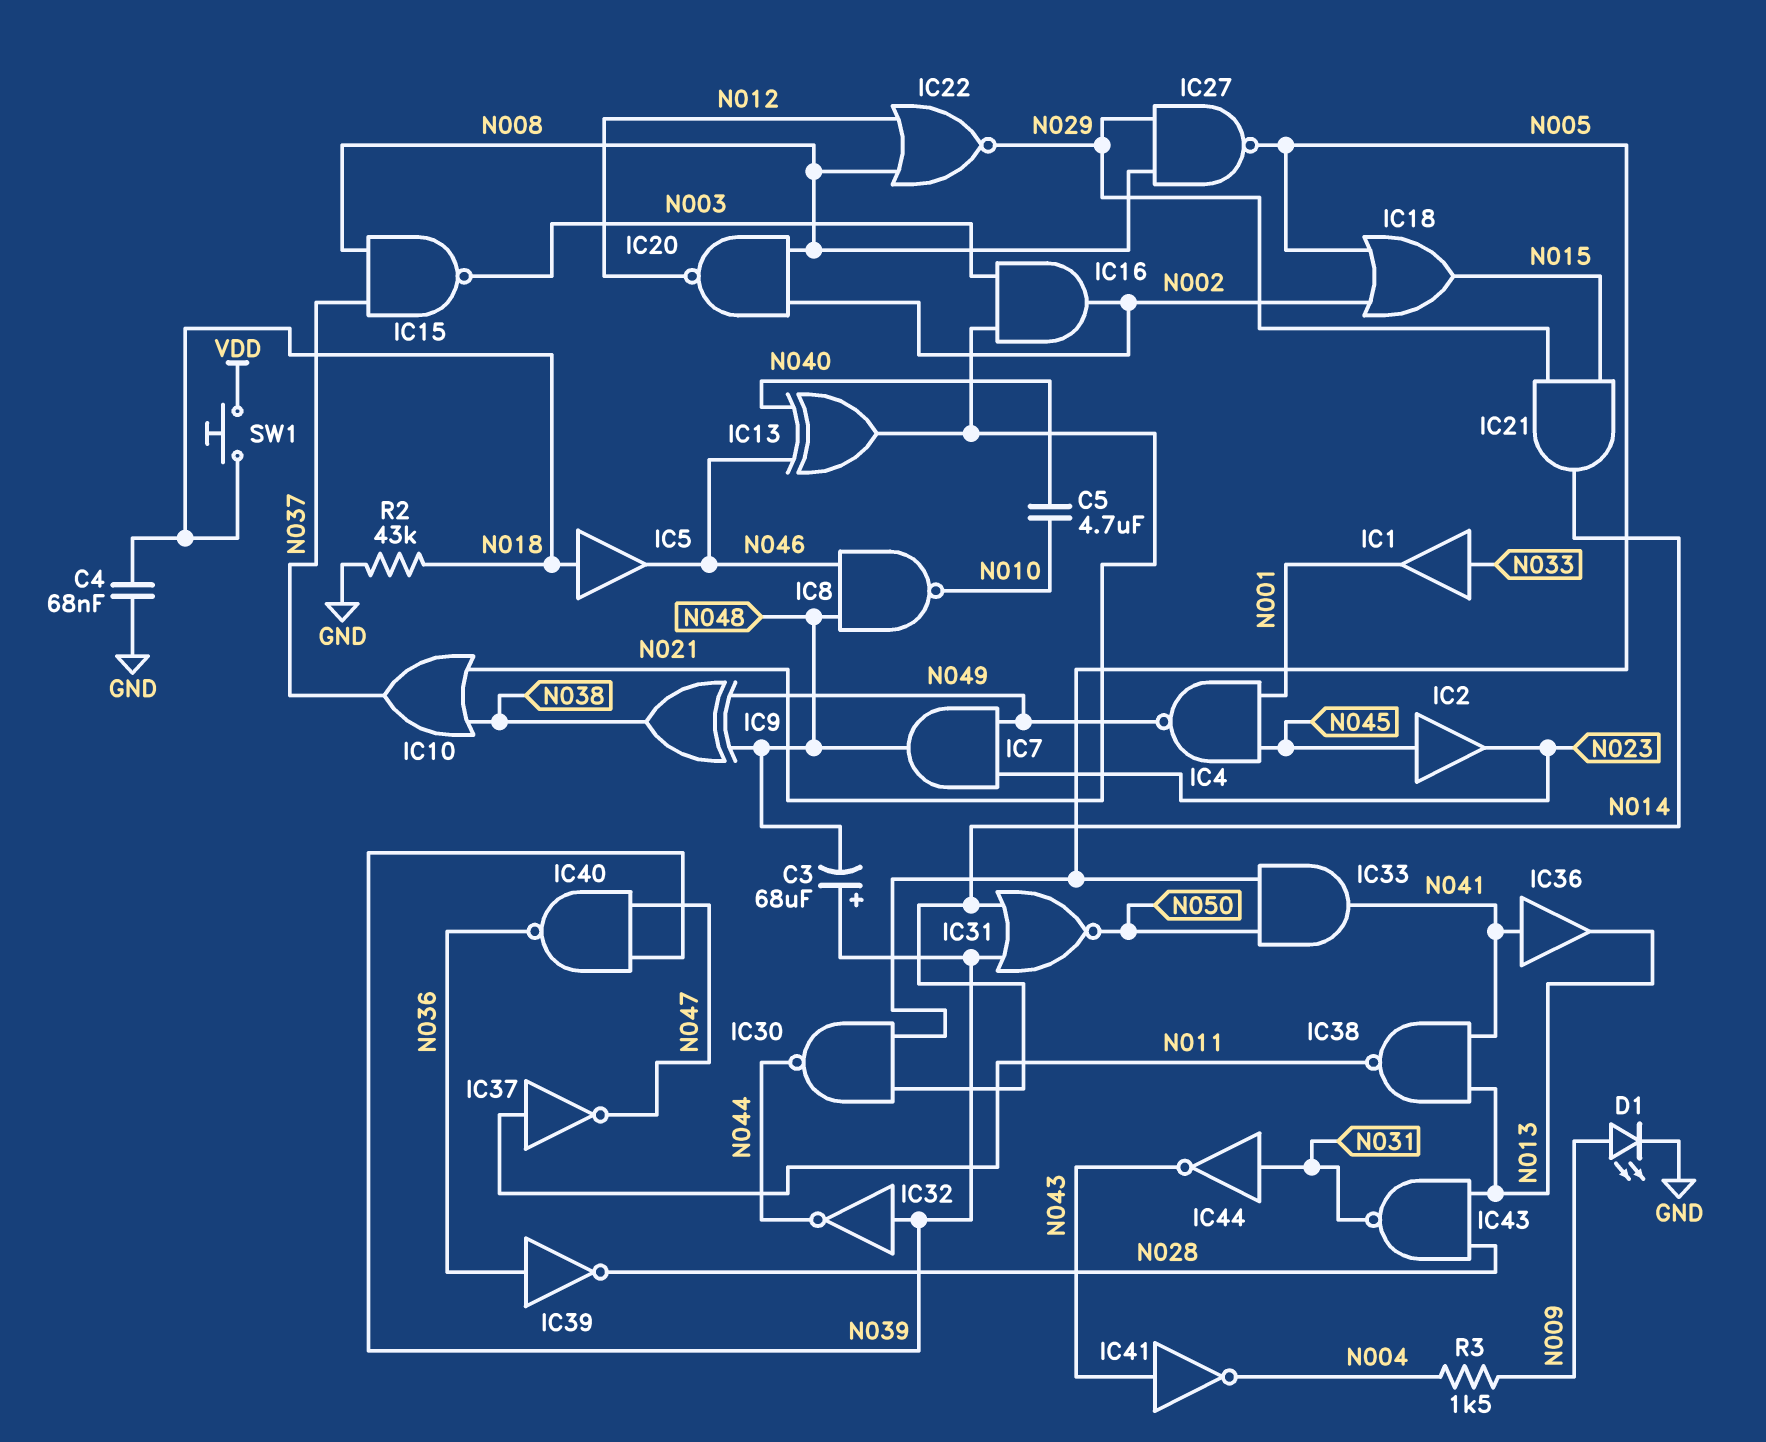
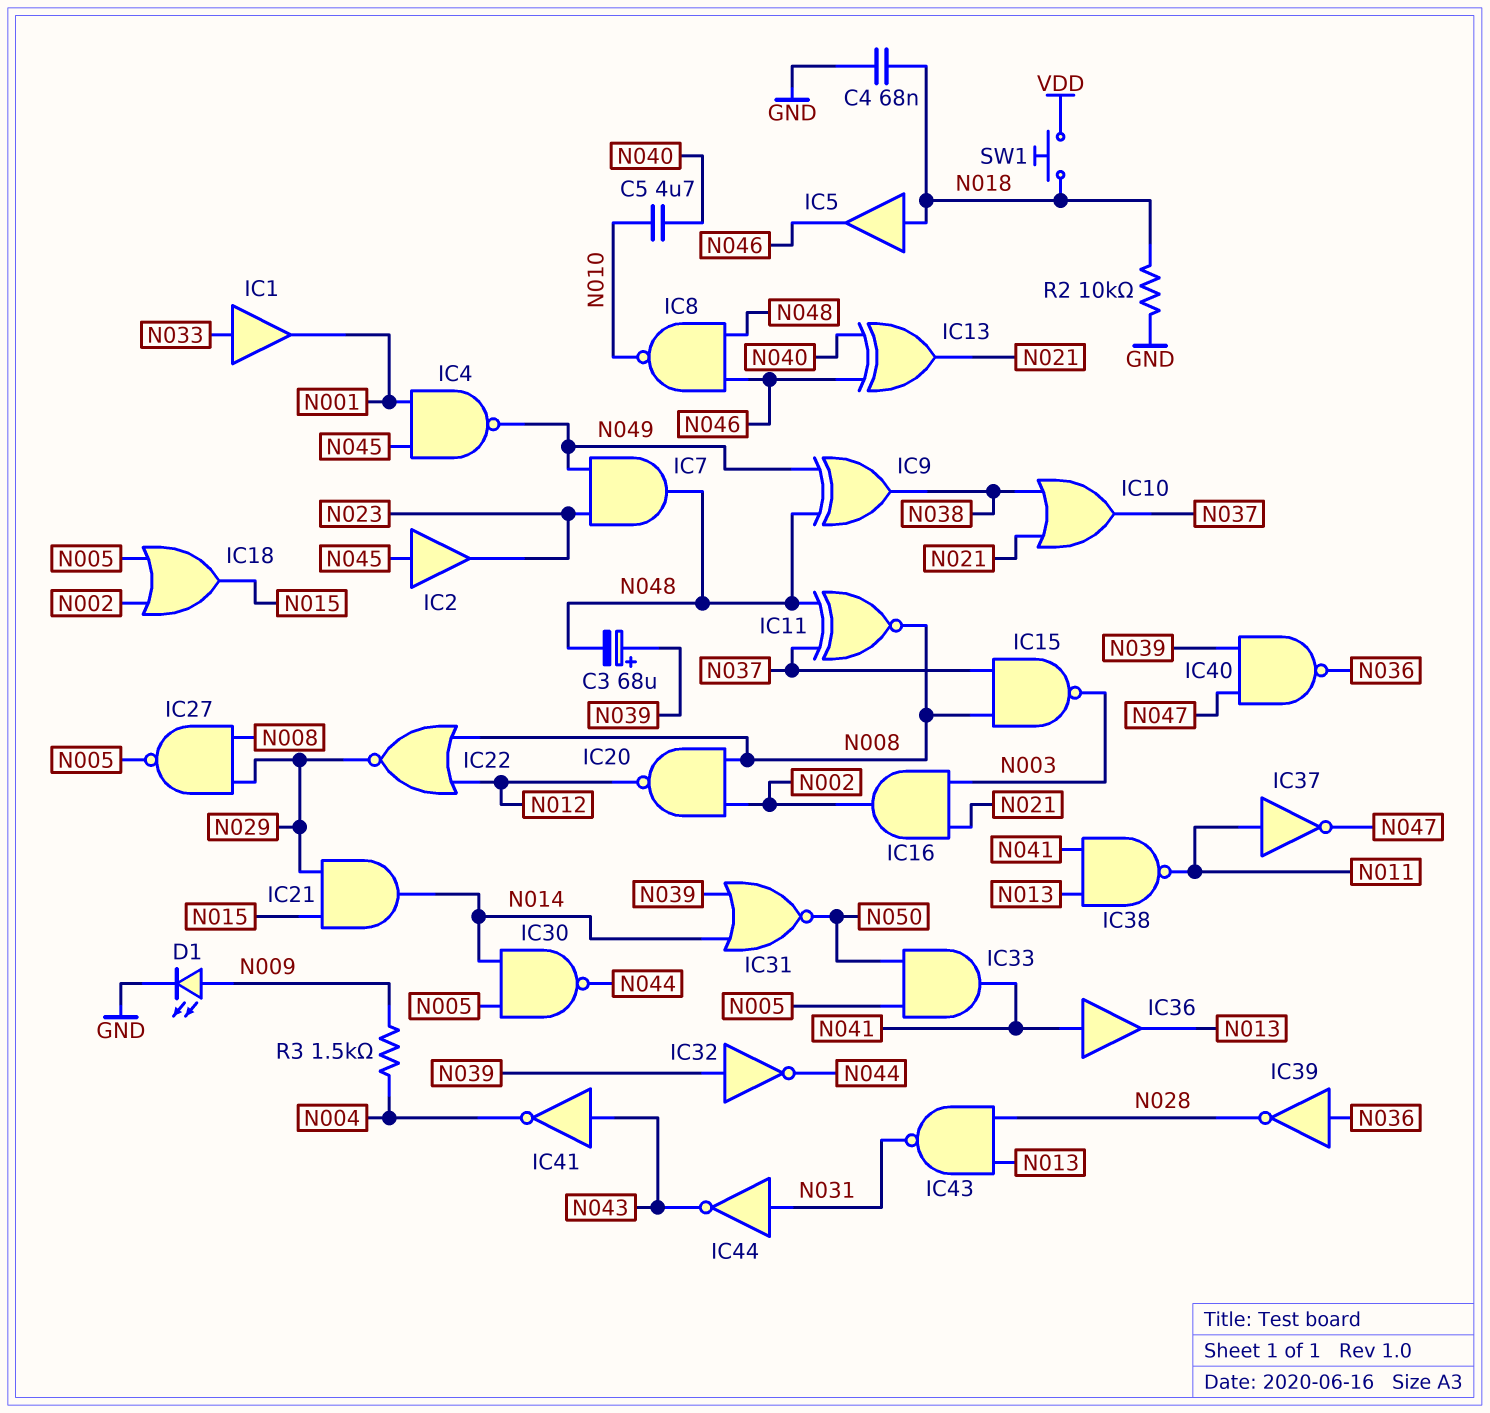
IC11: none -> XNOR (in N037, in N048, out N008)
R2: 43k (GND, N018) -> 10k (GND, N018)

